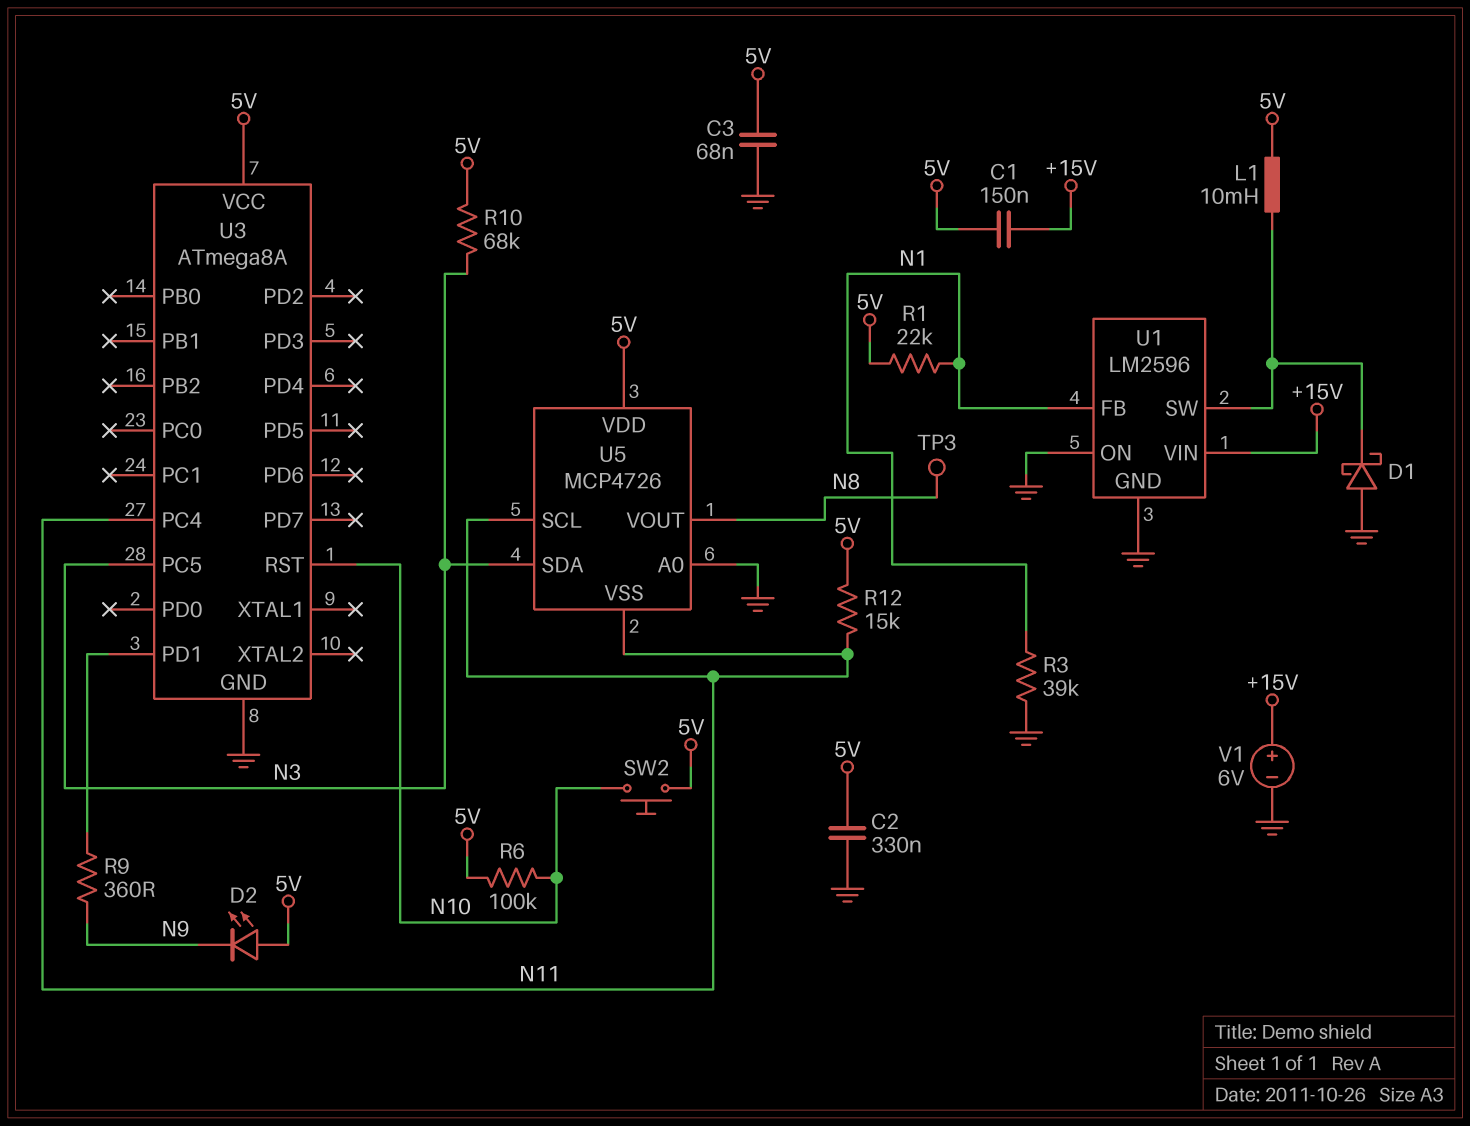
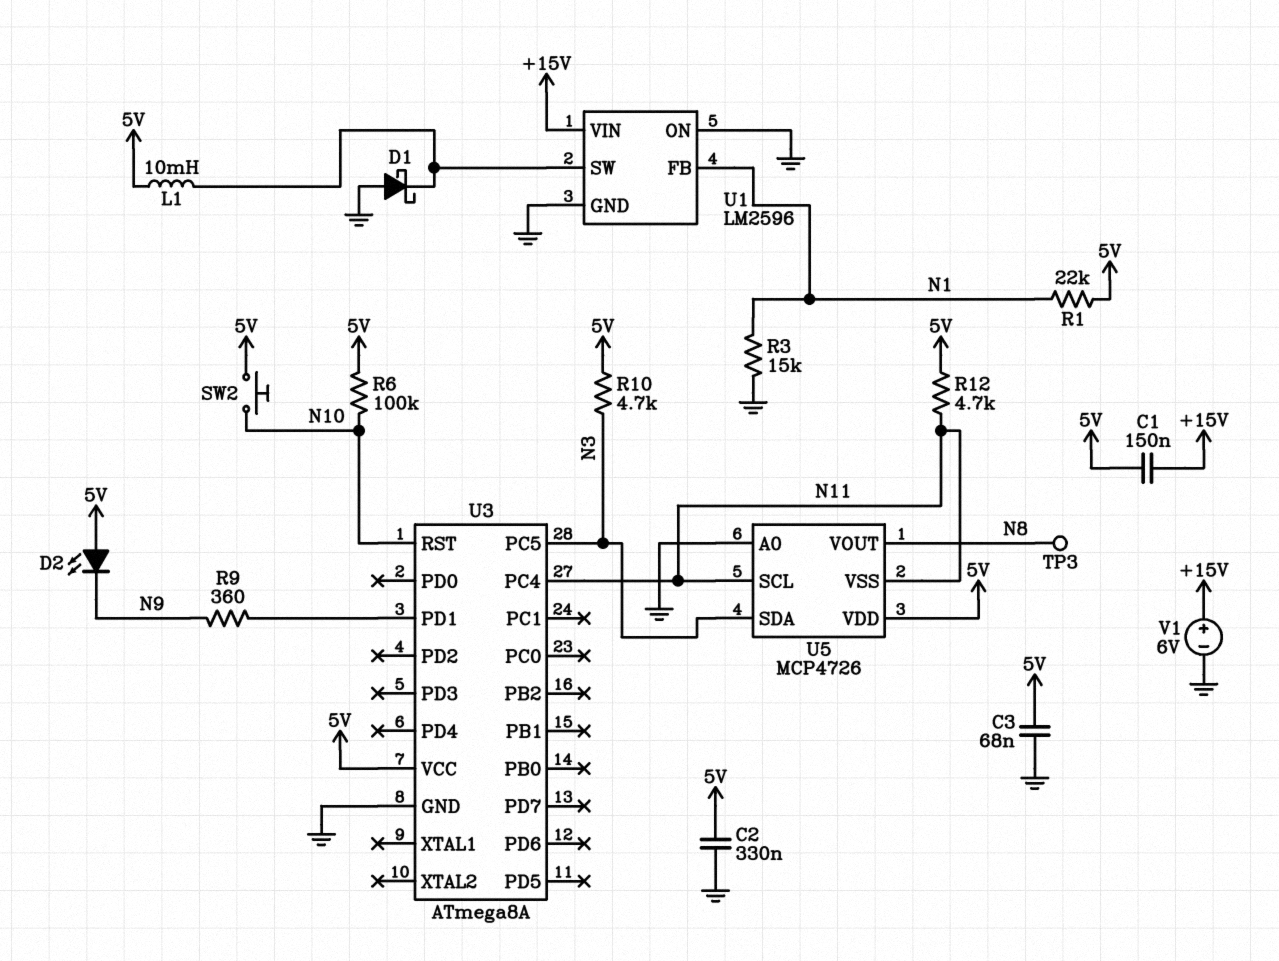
R3: 39k (GND, N1) -> 15k (GND, N1)
R10: 68k (5V, N3) -> 4.7k (5V, N3)
R12: 15k (5V, N11) -> 4.7k (5V, N11)

